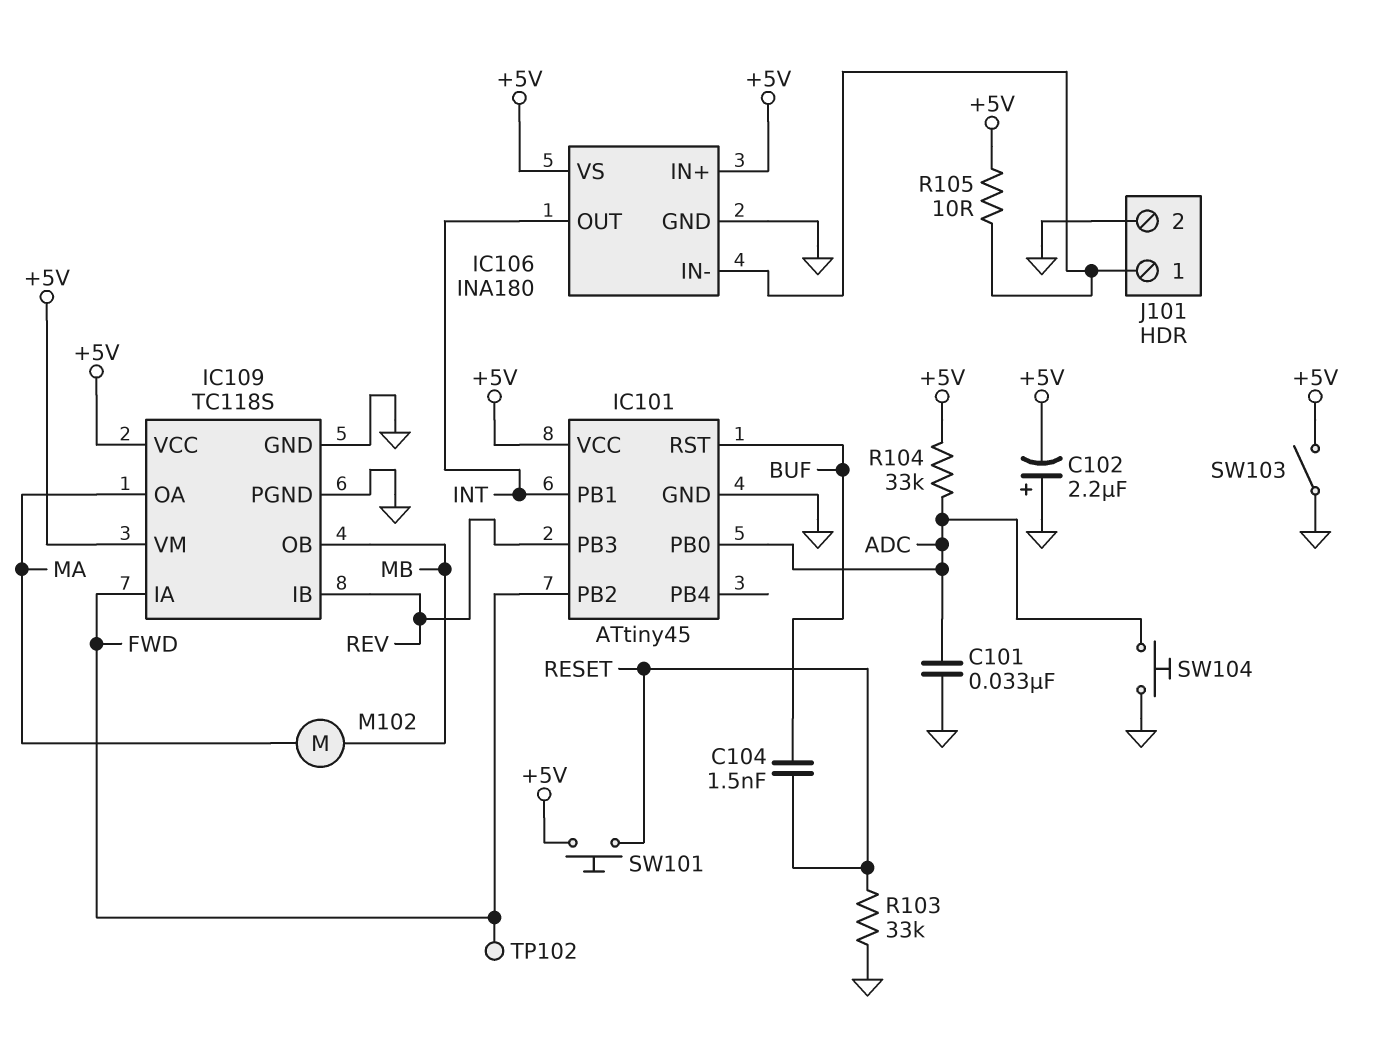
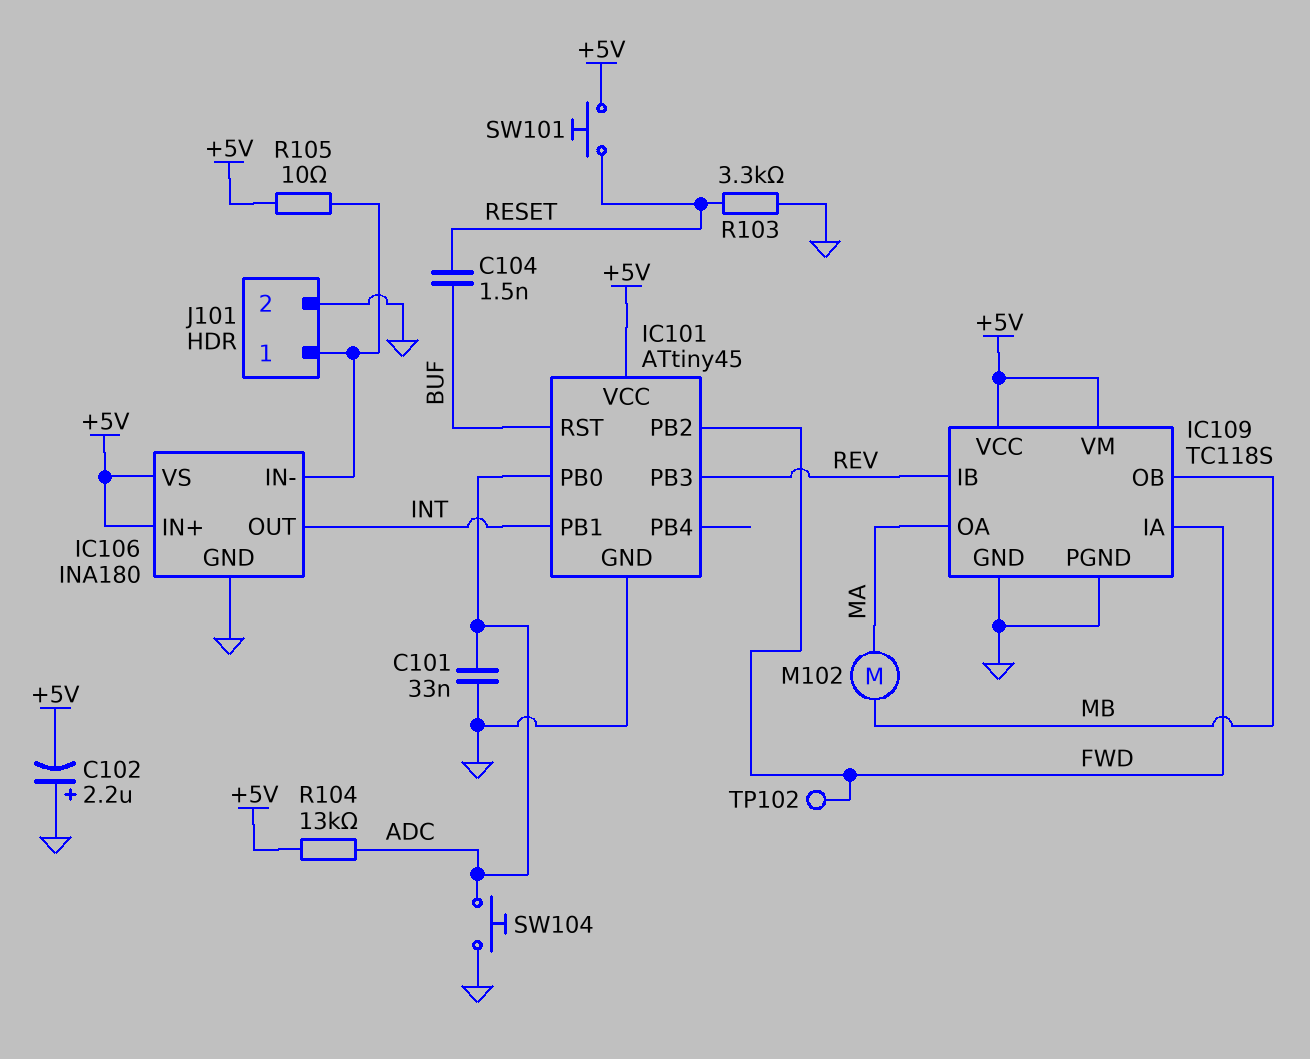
R103: 33k (GND, RESET) -> 3.3k (GND, RESET)
R104: 33k (+5V, ADC) -> 13k (+5V, ADC)
SW103: switch (+5V, GND) -> none

